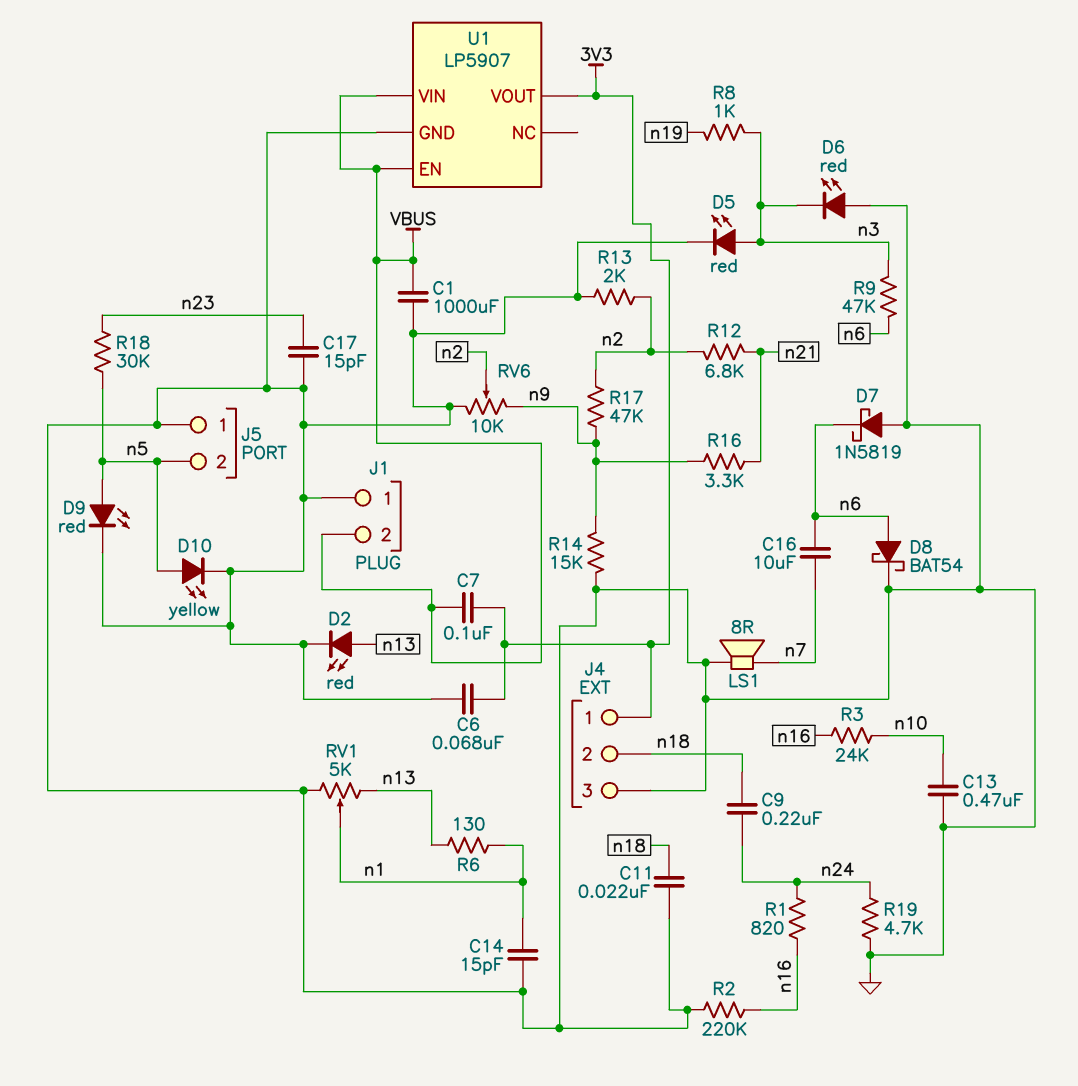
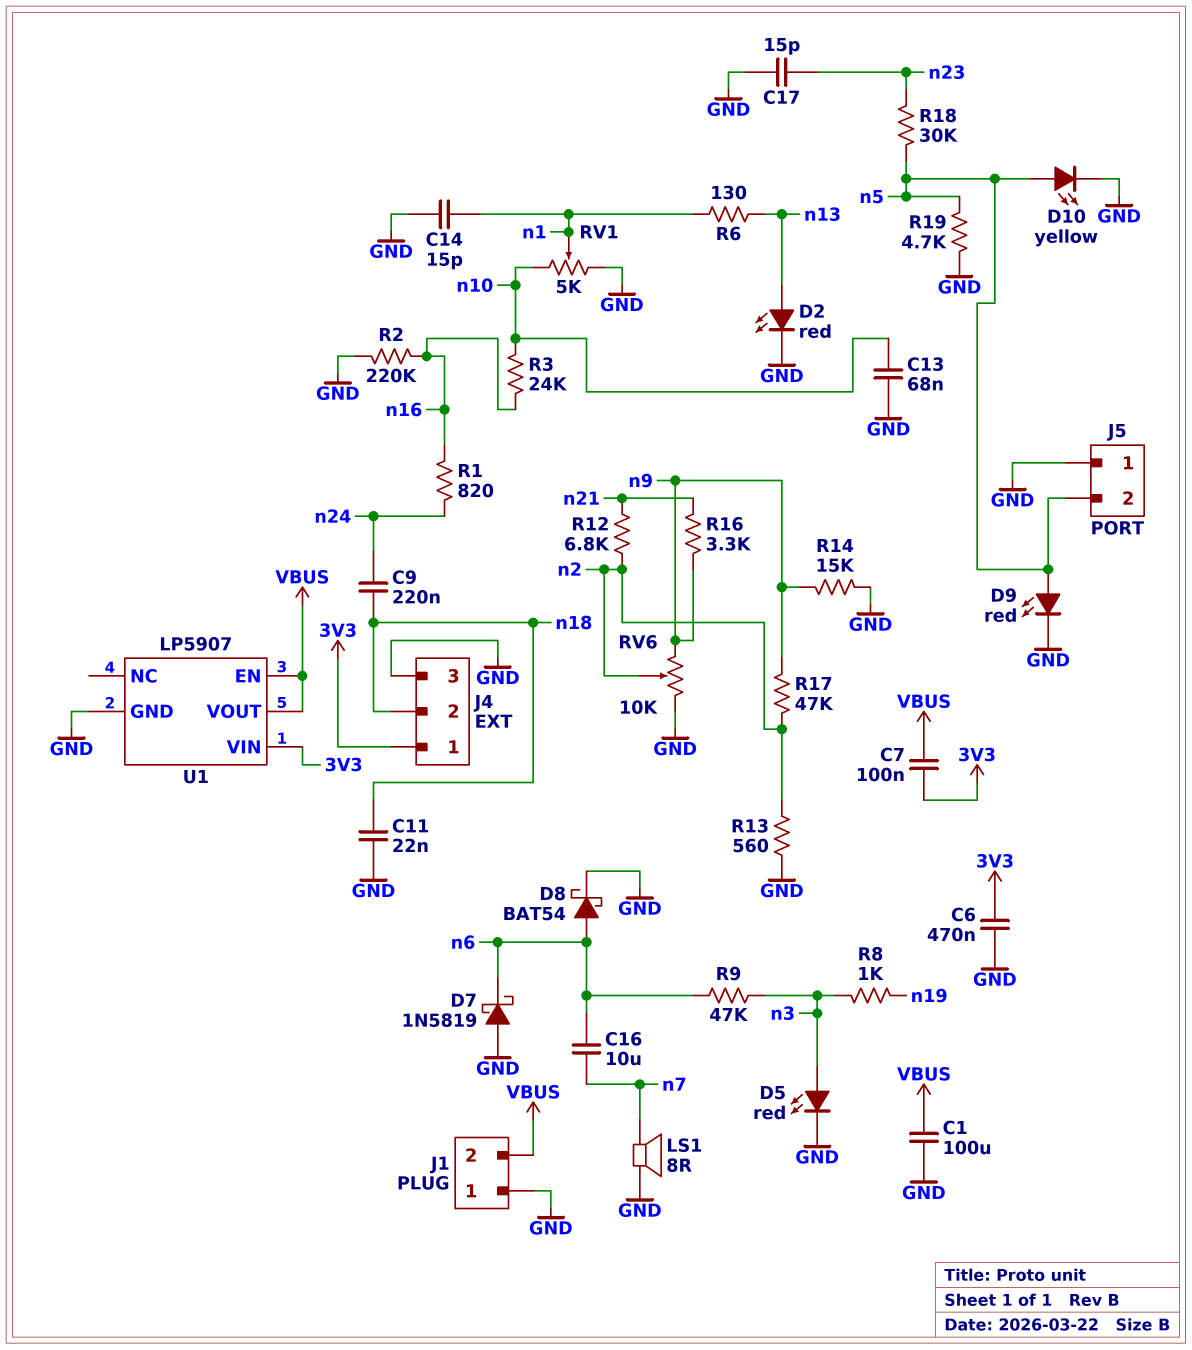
C1: 1000uF (GND, VBUS) -> 100uF (GND, VBUS)
C6: 68nF (3V3, GND) -> 470nF (3V3, GND)
C13: 470nF (GND, n10) -> 68nF (GND, n10)
D6: LED red (A GND, K n3) -> none
R13: 2k (GND, n2) -> 560 (GND, n2)
R19: 4.7k (GND, n24) -> 4.7k (GND, n5)
RV1: 5k (GND, n13, wiper n1) -> 5k (GND, n10, wiper n1)
U1 pin VIN: VBUS -> 3V3
U1 pin VOUT: 3V3 -> VBUS

